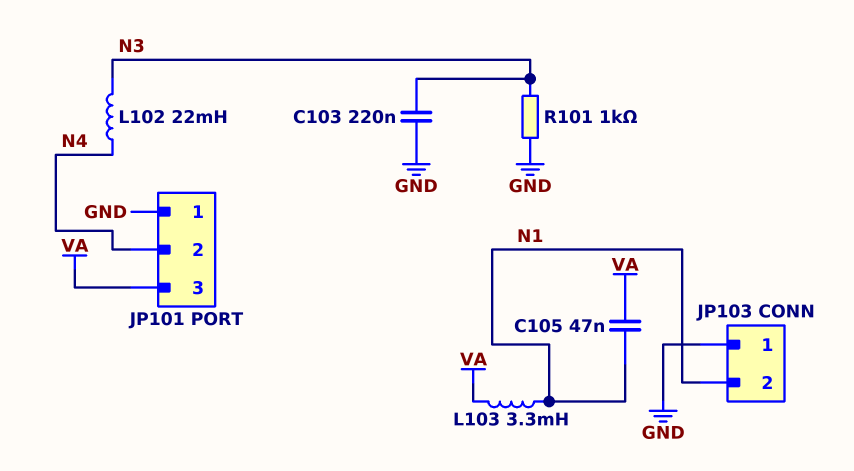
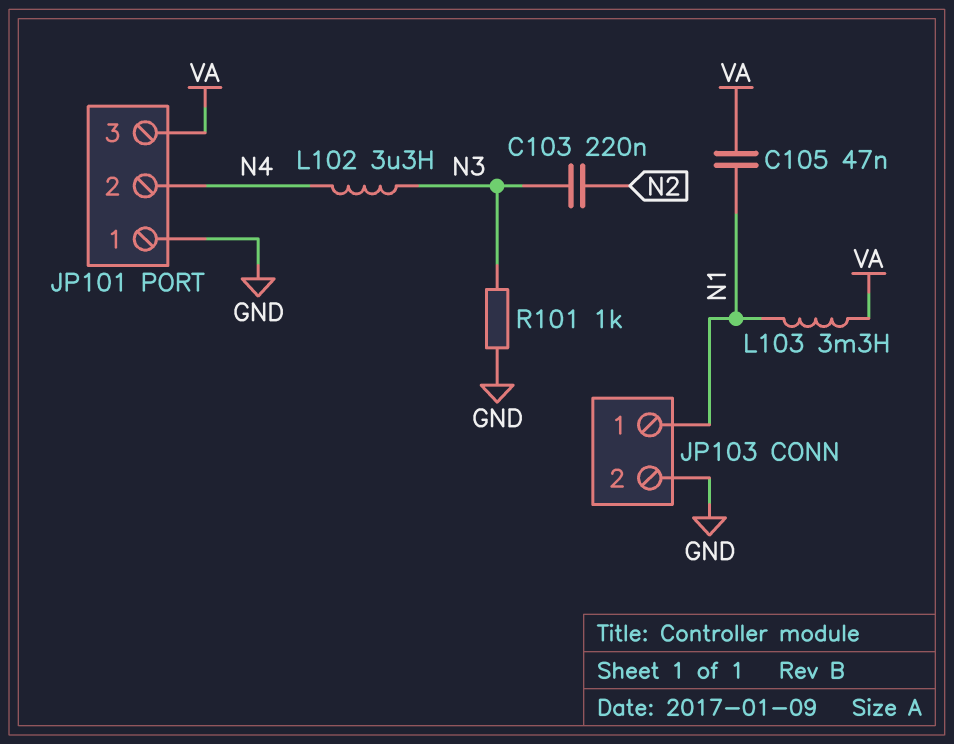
C103: 220nF (GND, N3) -> 220nF (N2, N3)
JP103 pin 1: GND -> N1
JP103 pin 2: N1 -> GND
L102: 22mH (N3, N4) -> 3.3uH (N3, N4)

